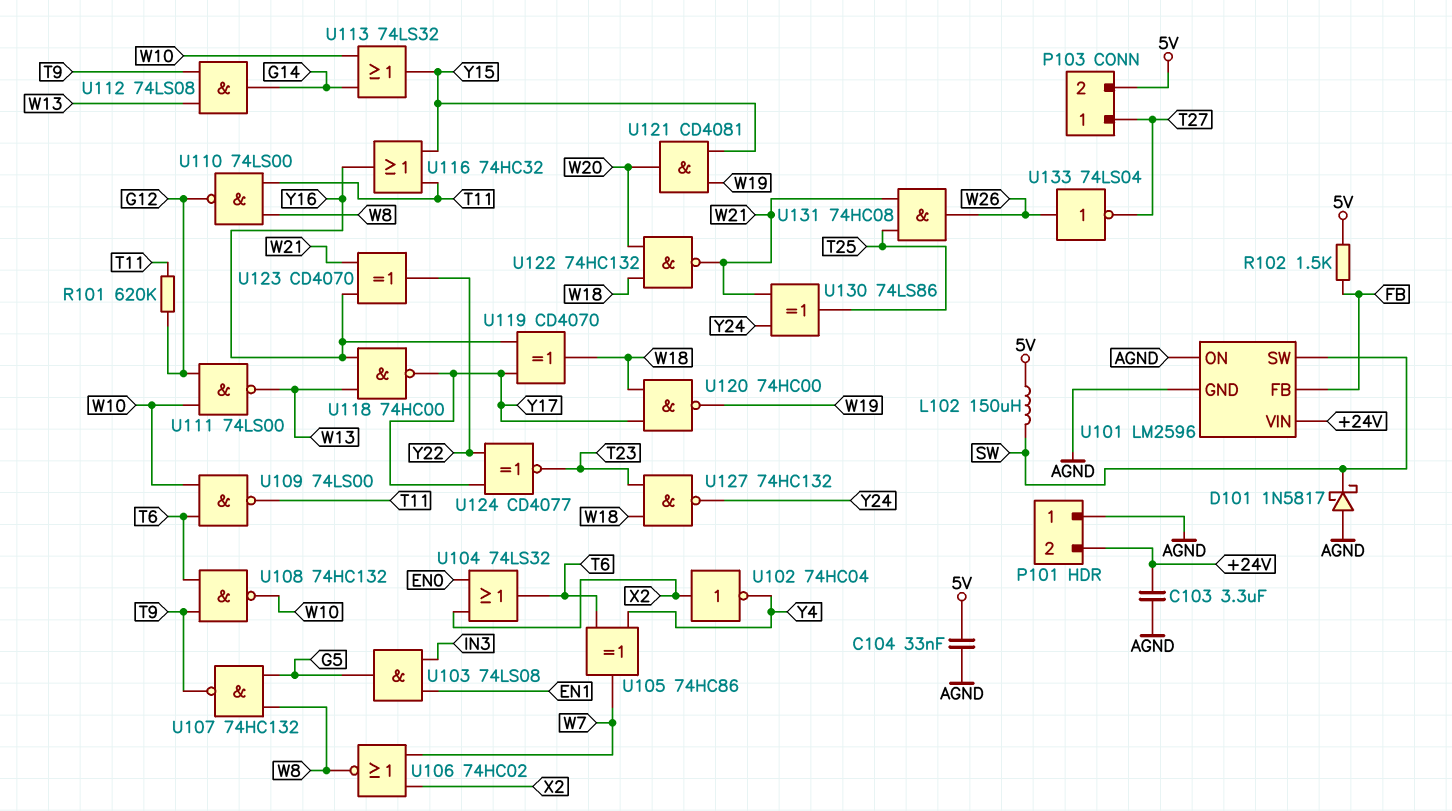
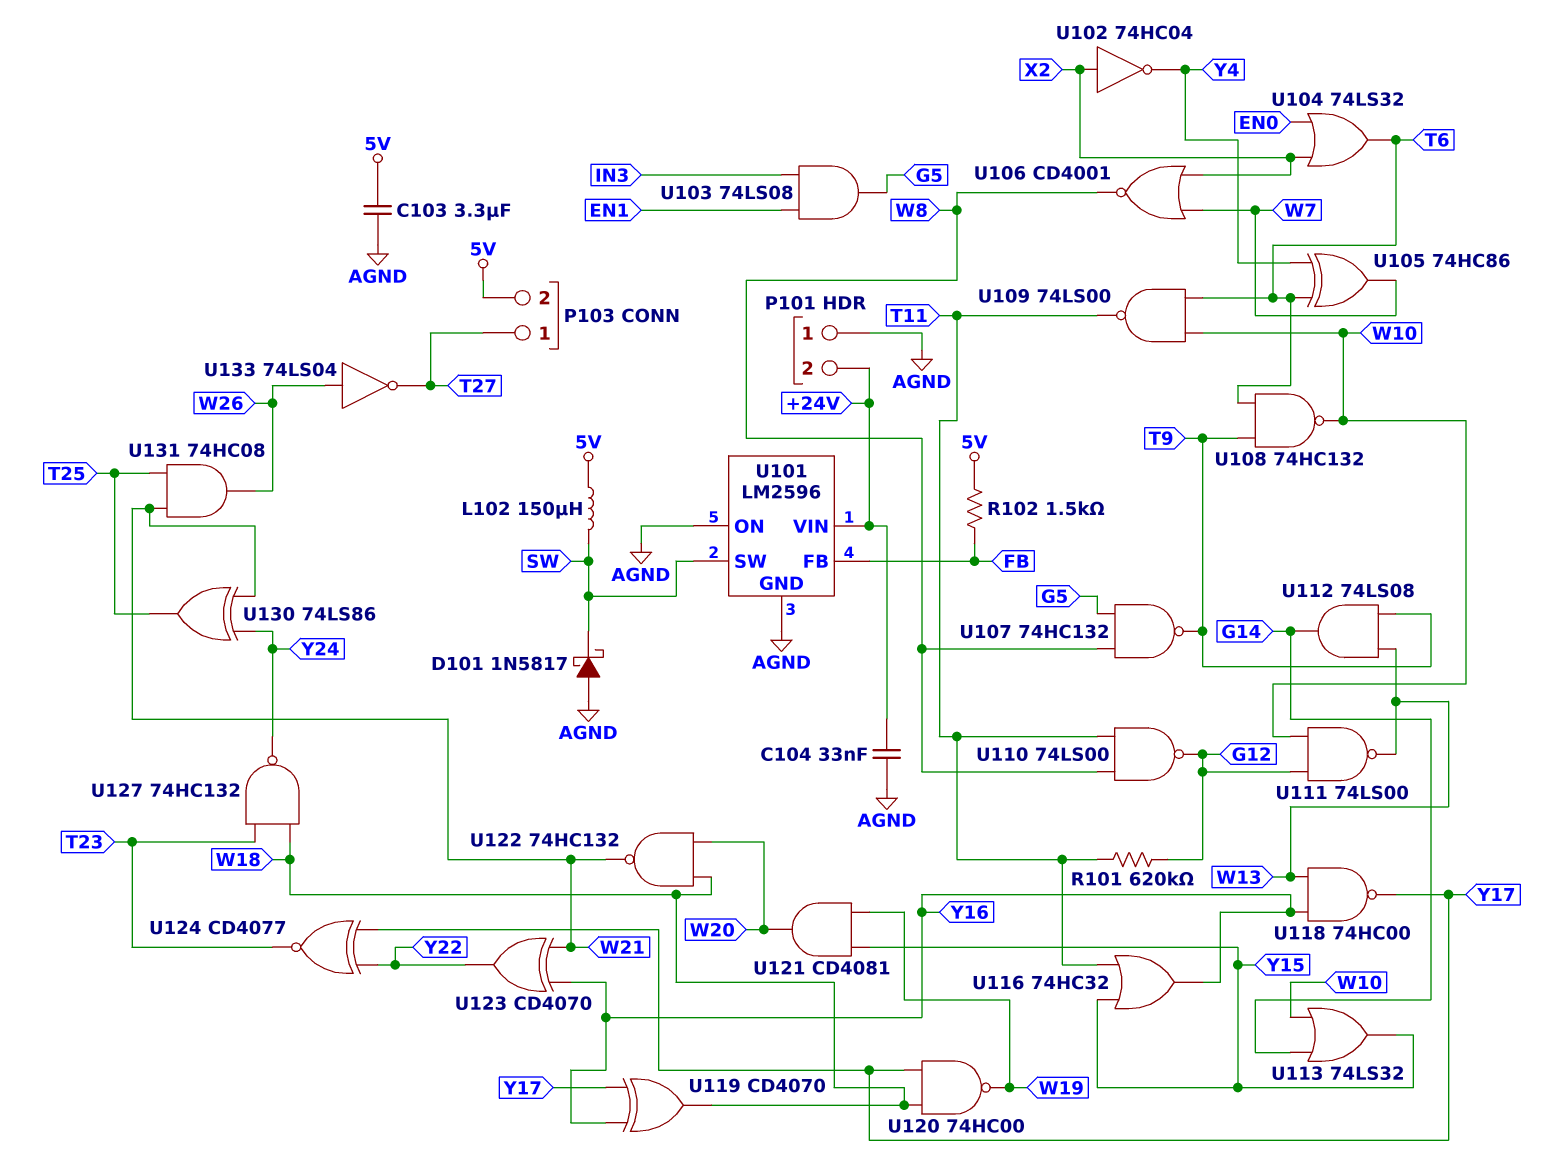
C103: 3.3uF (+24V, AGND) -> 3.3uF (5V, AGND)
C104: 33nF (5V, AGND) -> 33nF (+24V, AGND)
U106: NOR 74HC02 (in W7, in X2, out W8) -> NOR CD4001 (in W7, in X2, out W8)

